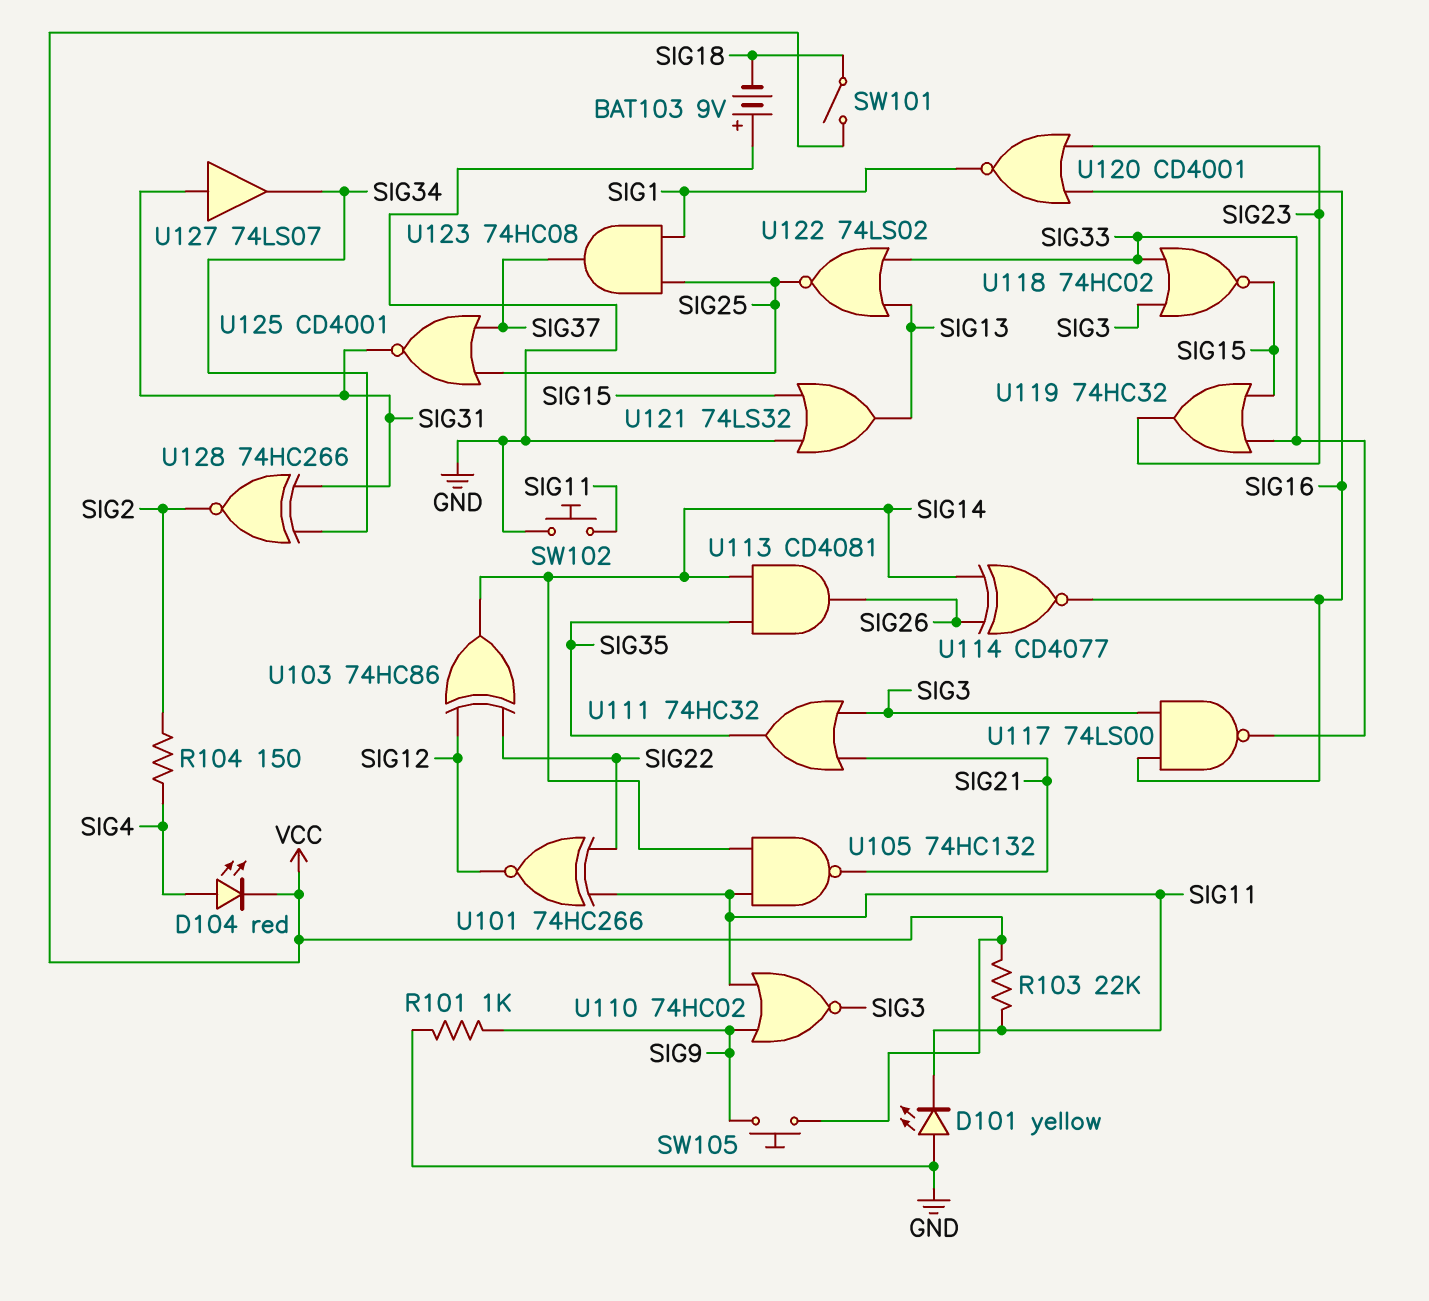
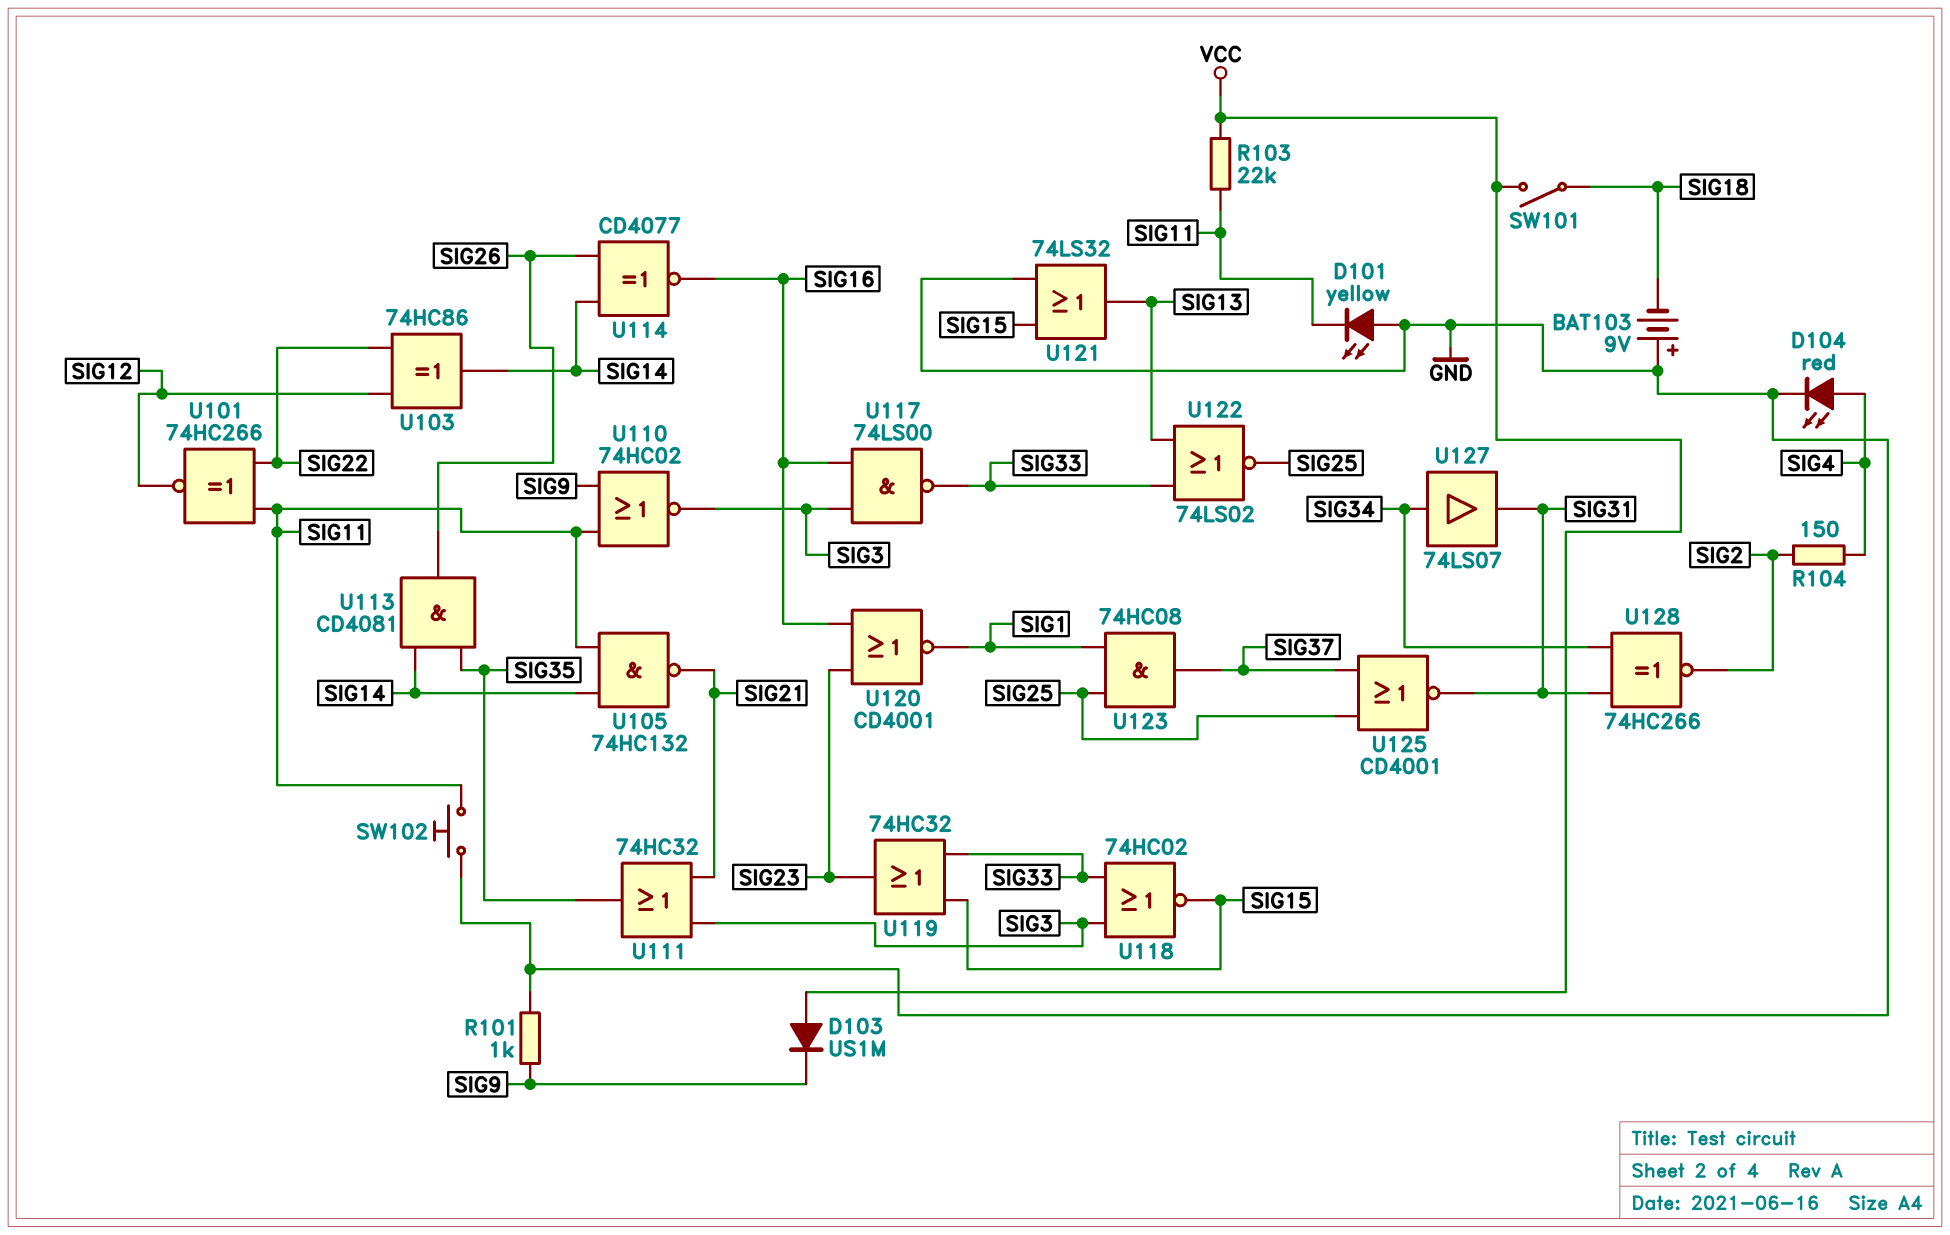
D103: none -> diode US1M (A VCC, K SIG9)
D104: LED red (A SIG4, K VCC) -> LED red (A SIG4, K GND)
SW105: button (SIG9, VCC) -> none
U127: buffer 74LS07 (in SIG31, out SIG34) -> buffer 74LS07 (in SIG34, out SIG31)

